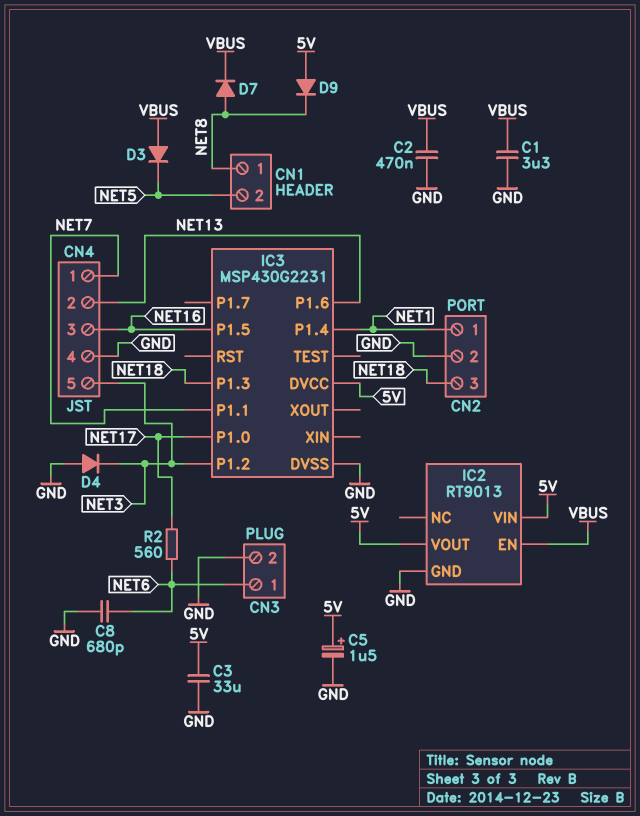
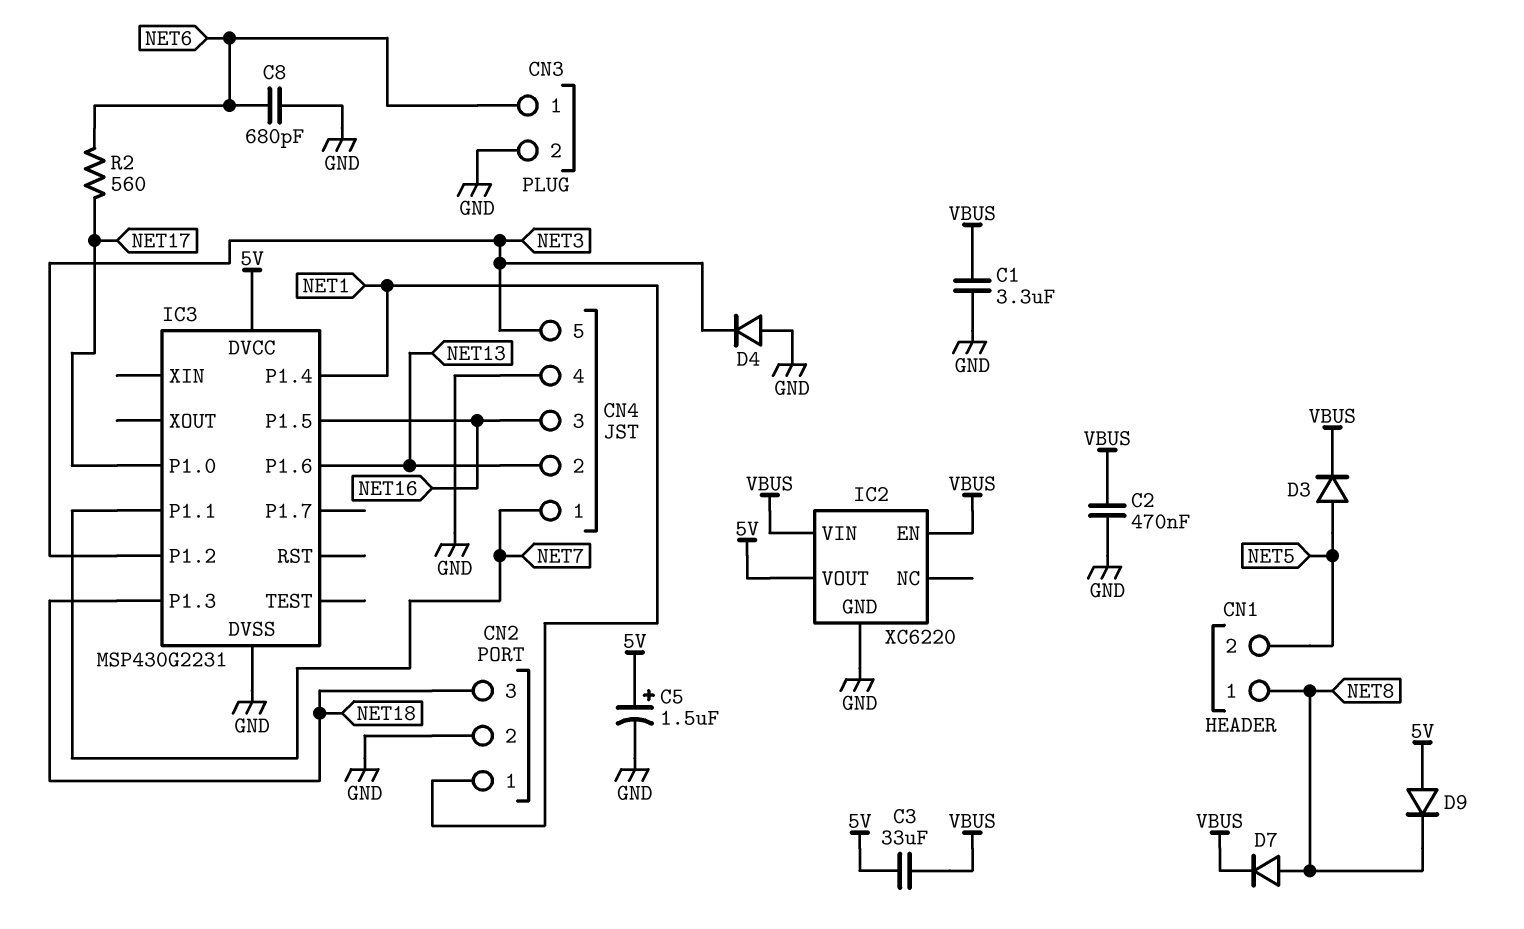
C3: 33uF (5V, GND) -> 33uF (5V, VBUS)
D3: diode (A VBUS, K NET5) -> diode (A NET5, K VBUS)
IC2: RT9013 -> XC6220
IC2 pin VIN: 5V -> VBUS

